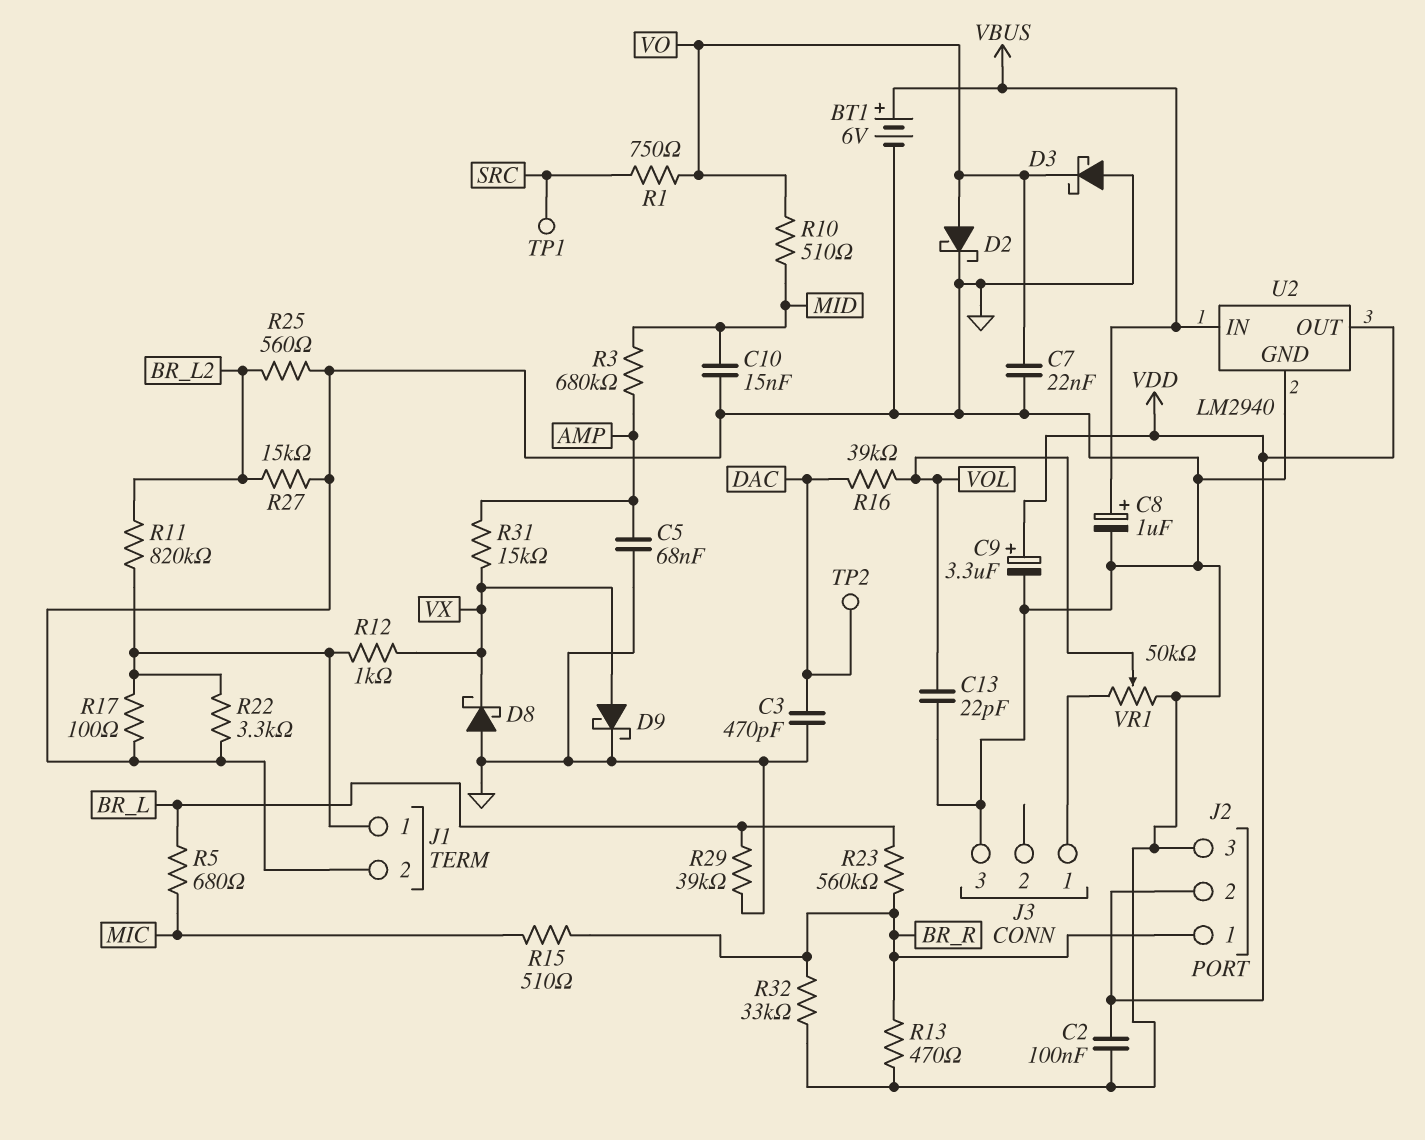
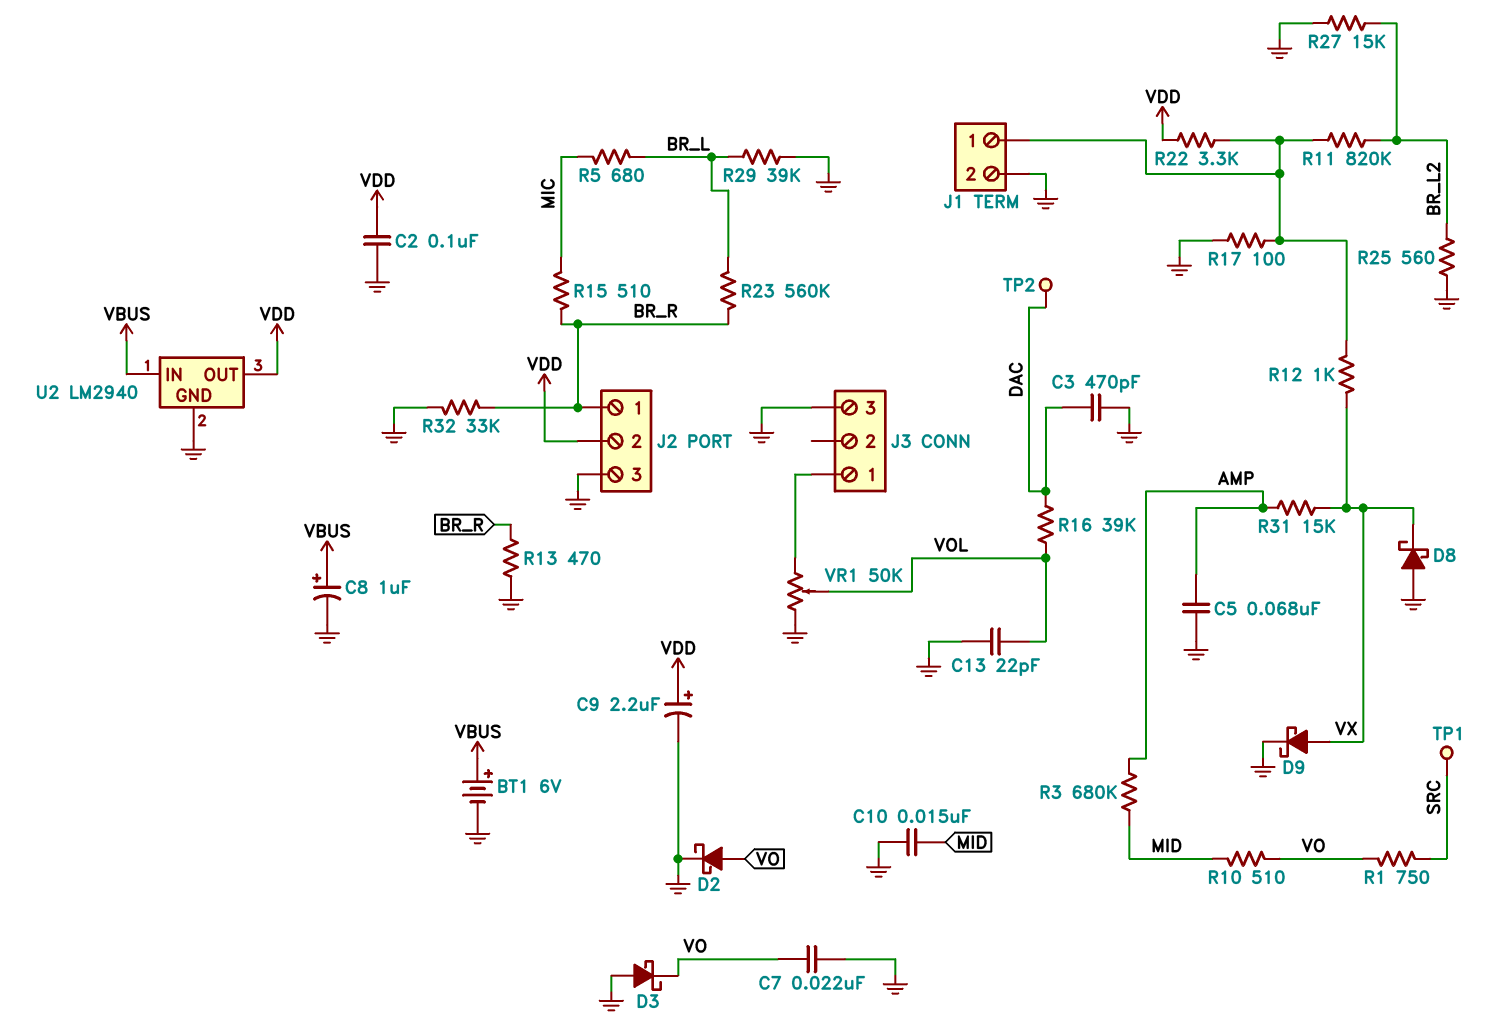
C9: 3.3uF (plus VDD, minus GND) -> 2.2uF (plus VDD, minus GND)
R22: 3.3k (GND, J1/1) -> 3.3k (J1/1, VDD)

